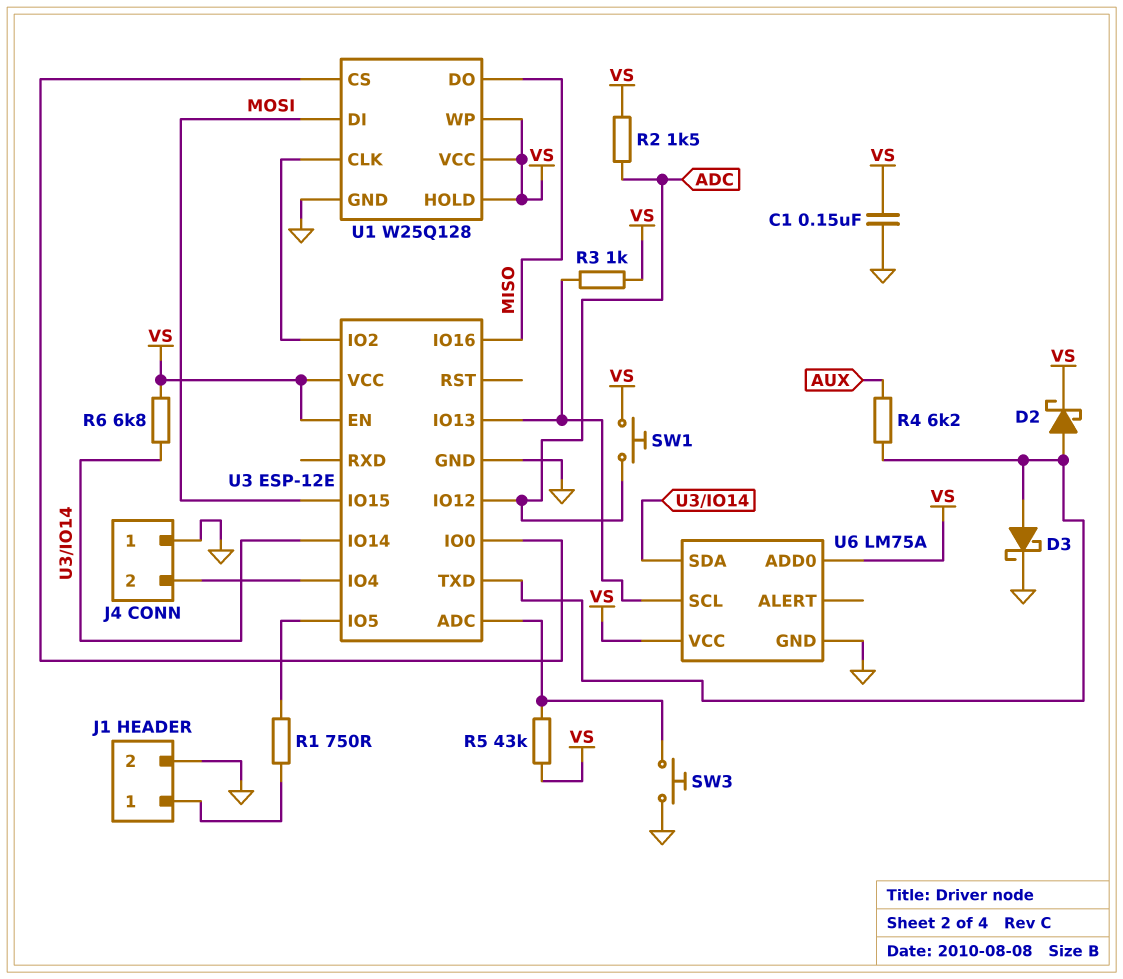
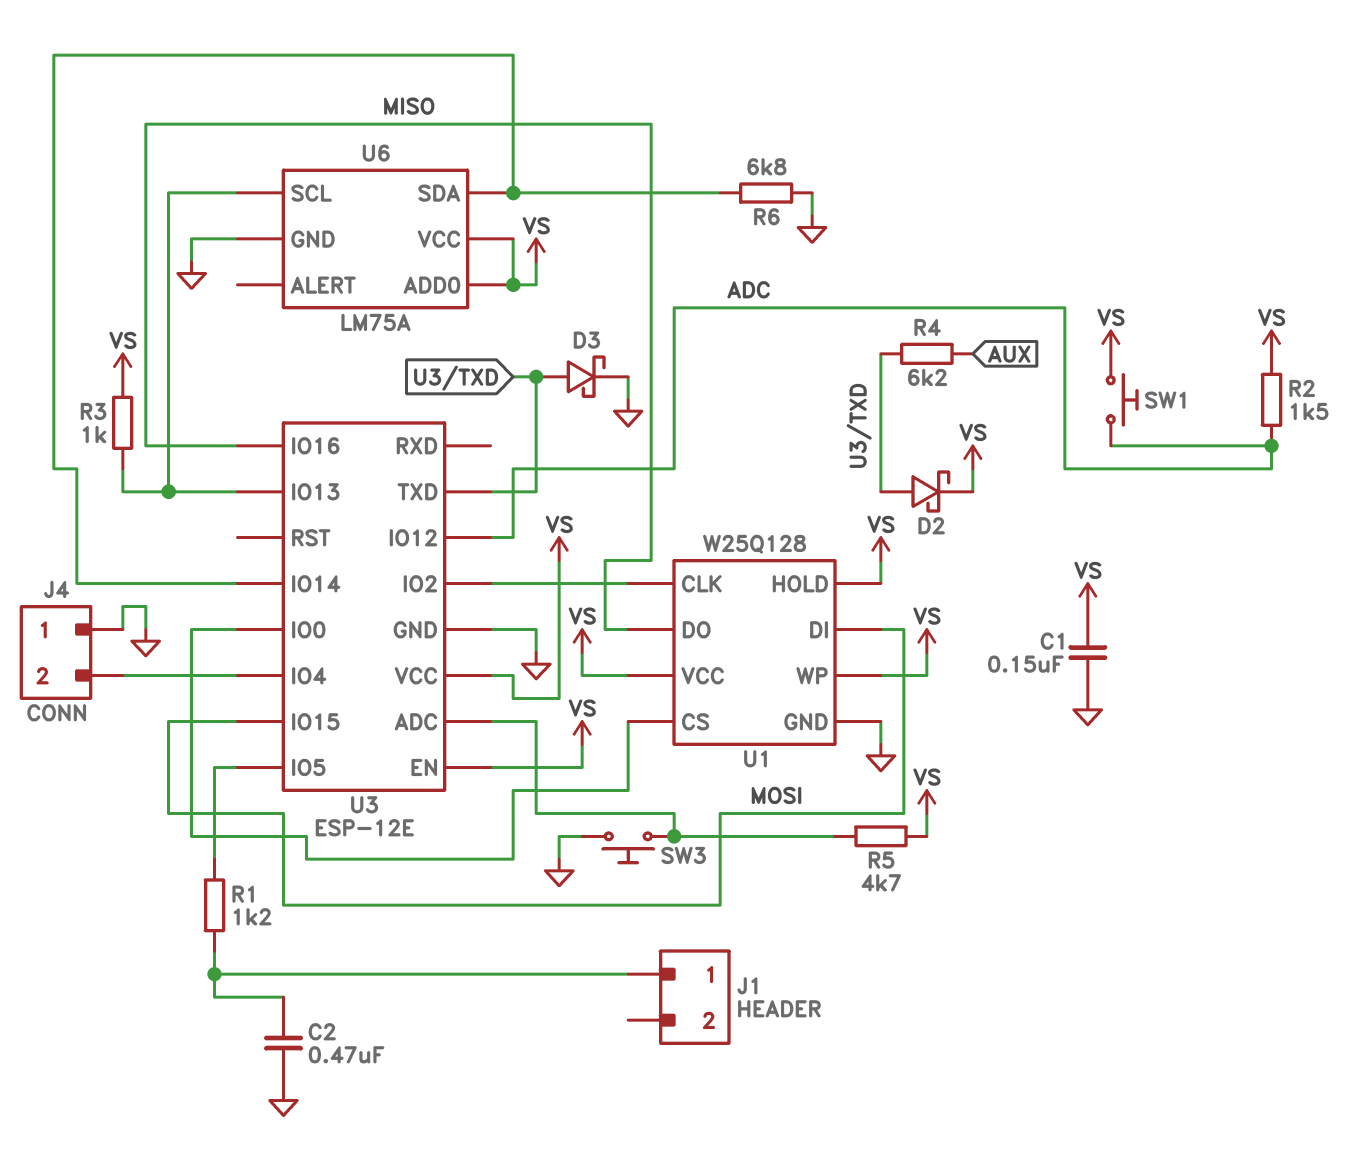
C2: none -> 470nF (GND, J1/1)
J1 pin 2: GND -> none
R1: 750 (J1/1, U3/IO5) -> 1.2k (J1/1, U3/IO5)
R5: 43k (U3/ADC, VS) -> 4.7k (U3/ADC, VS)
R6: 6.8k (U3/IO14, VS) -> 6.8k (GND, U3/IO14)

